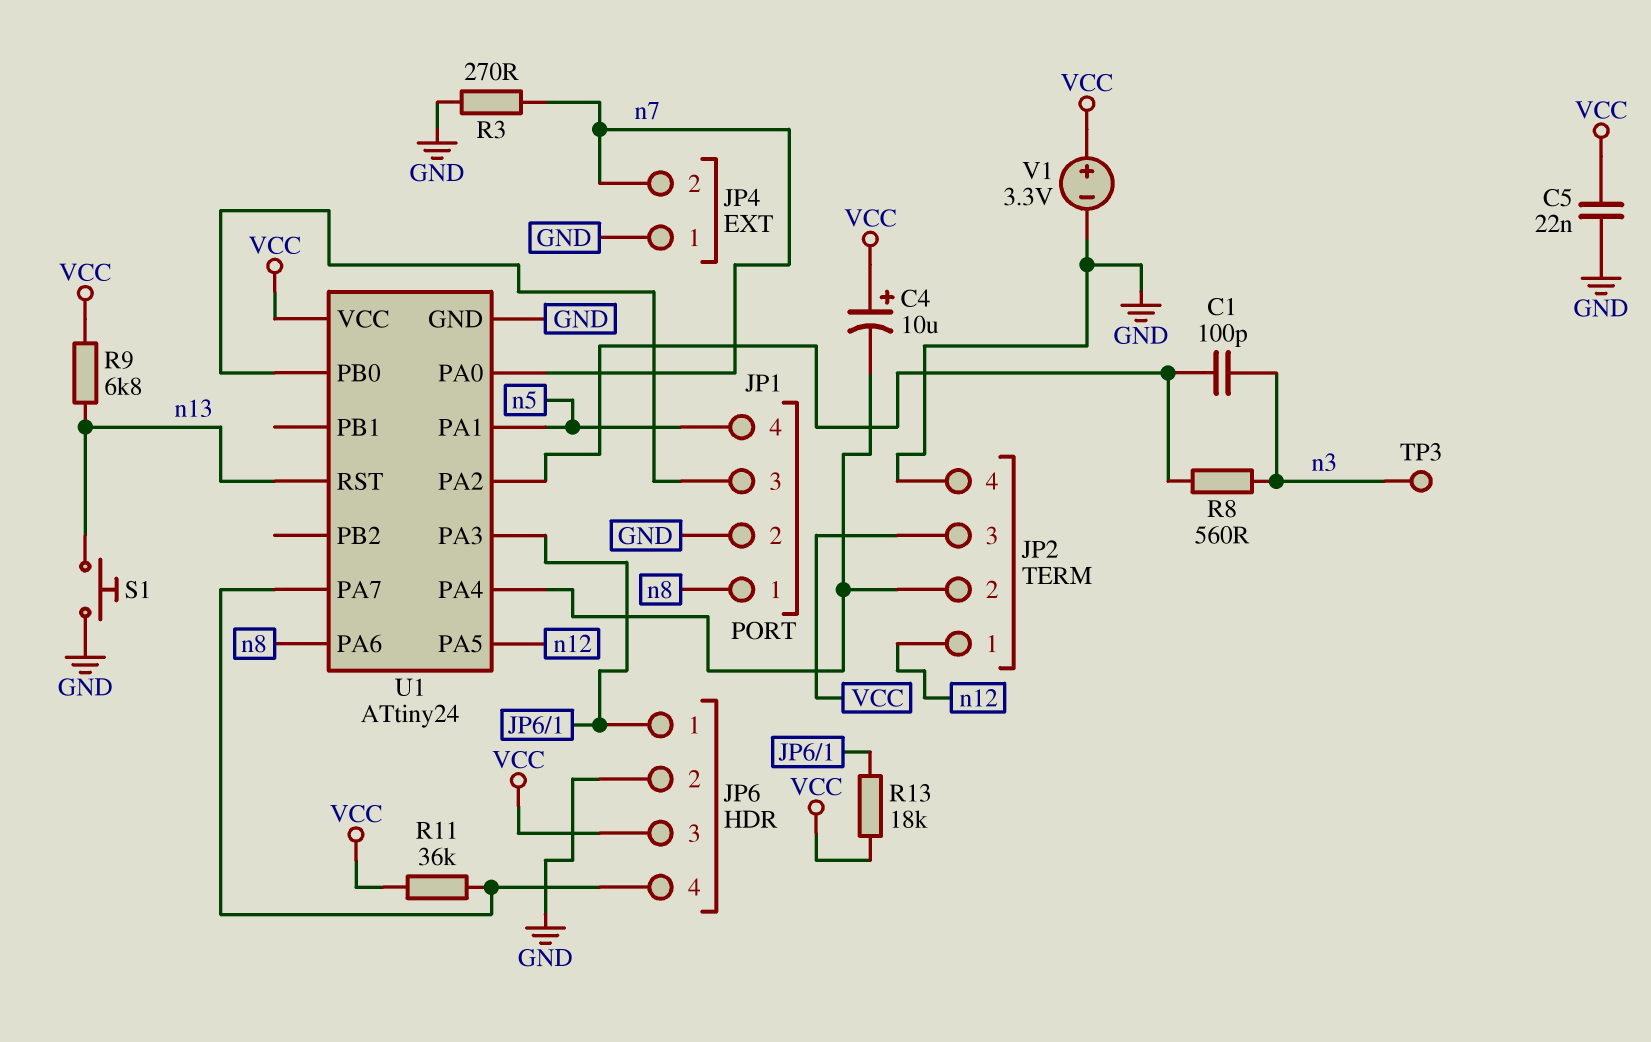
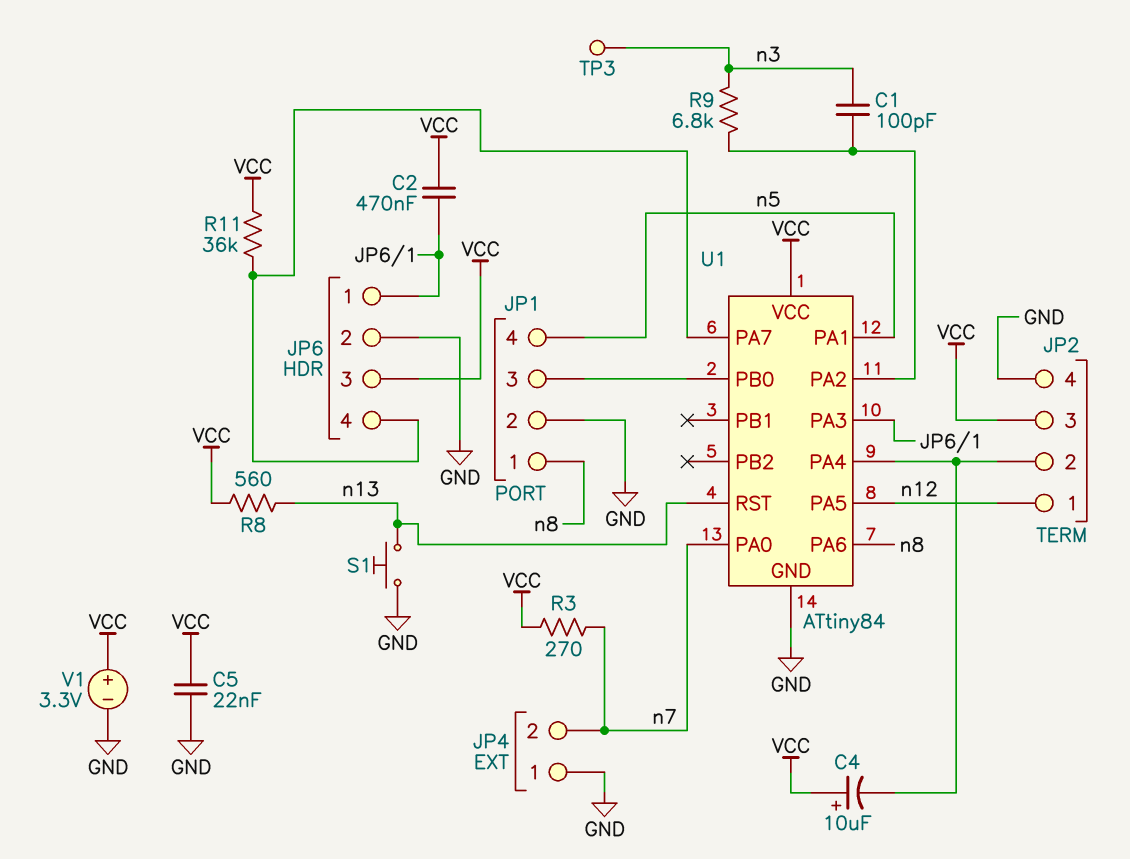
C2: none -> 470nF (JP6/1, VCC)
R3: 270 (GND, n7) -> 270 (VCC, n7)
R8: 560 (U1/PA2, n3) -> 560 (VCC, n13)
R9: 6.8k (VCC, n13) -> 6.8k (U1/PA2, n3)
R13: 18k (JP6/1, VCC) -> none
U1: ATtiny24 -> ATtiny84

